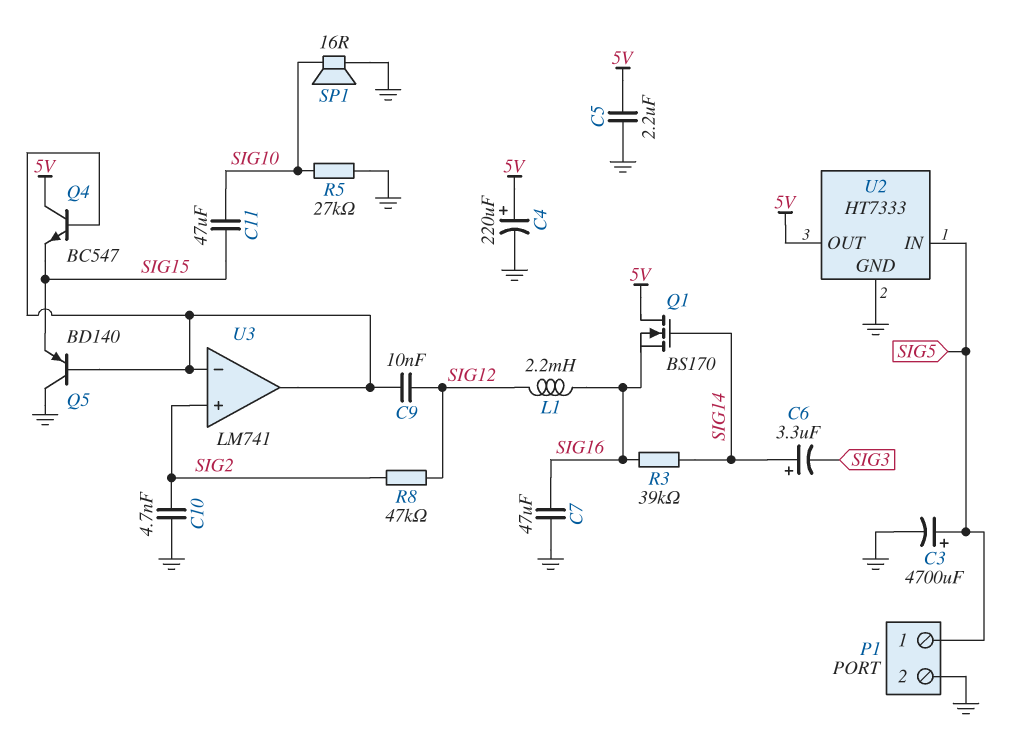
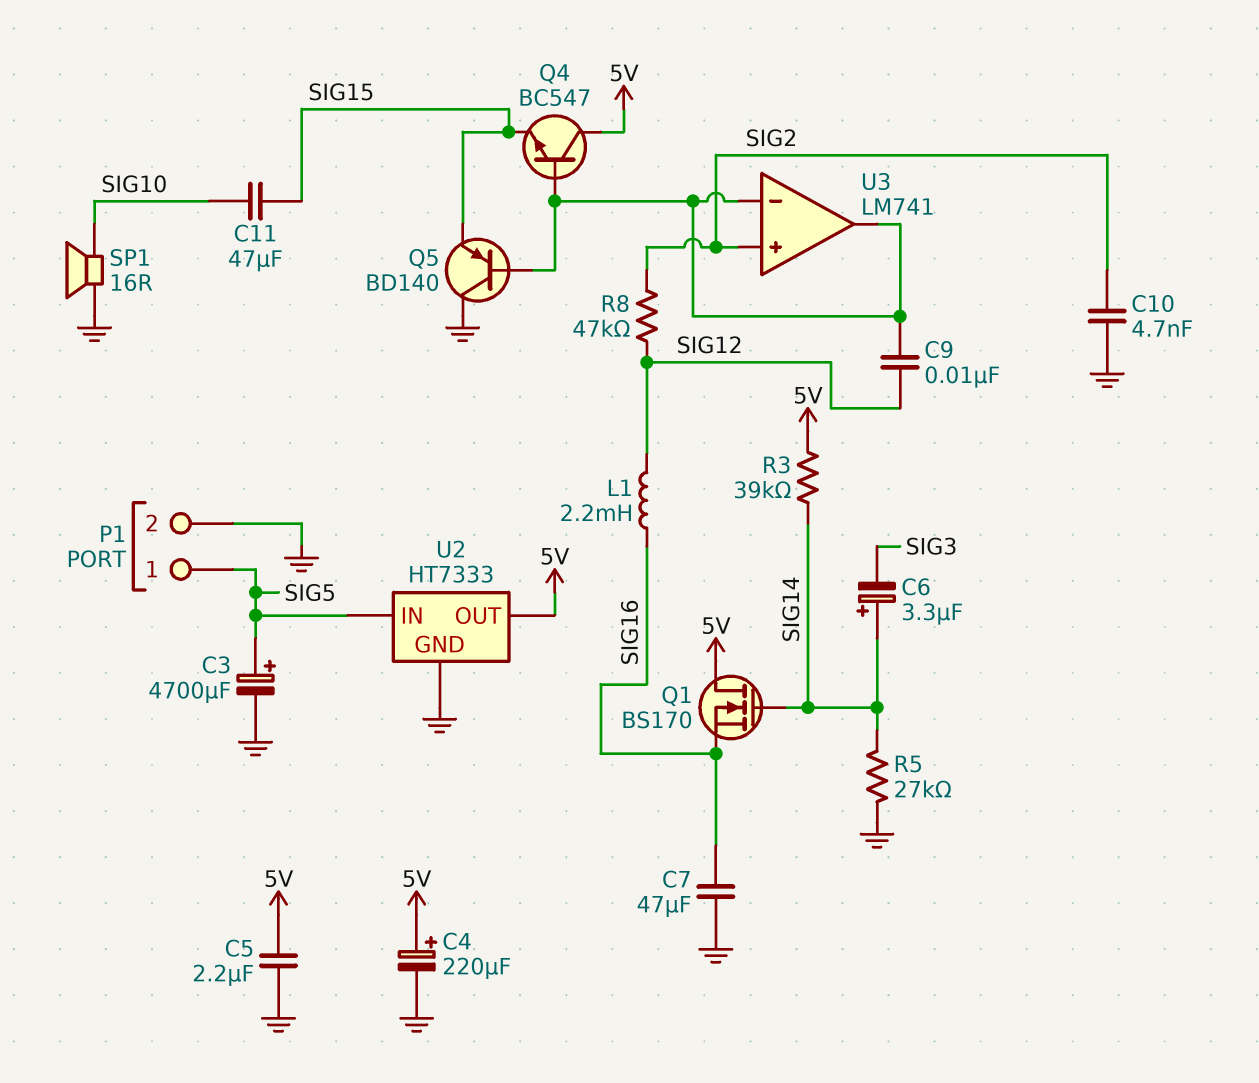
R3: 39k (SIG14, SIG16) -> 39k (5V, SIG14)
R5: 27k (GND, SIG10) -> 27k (GND, SIG14)

